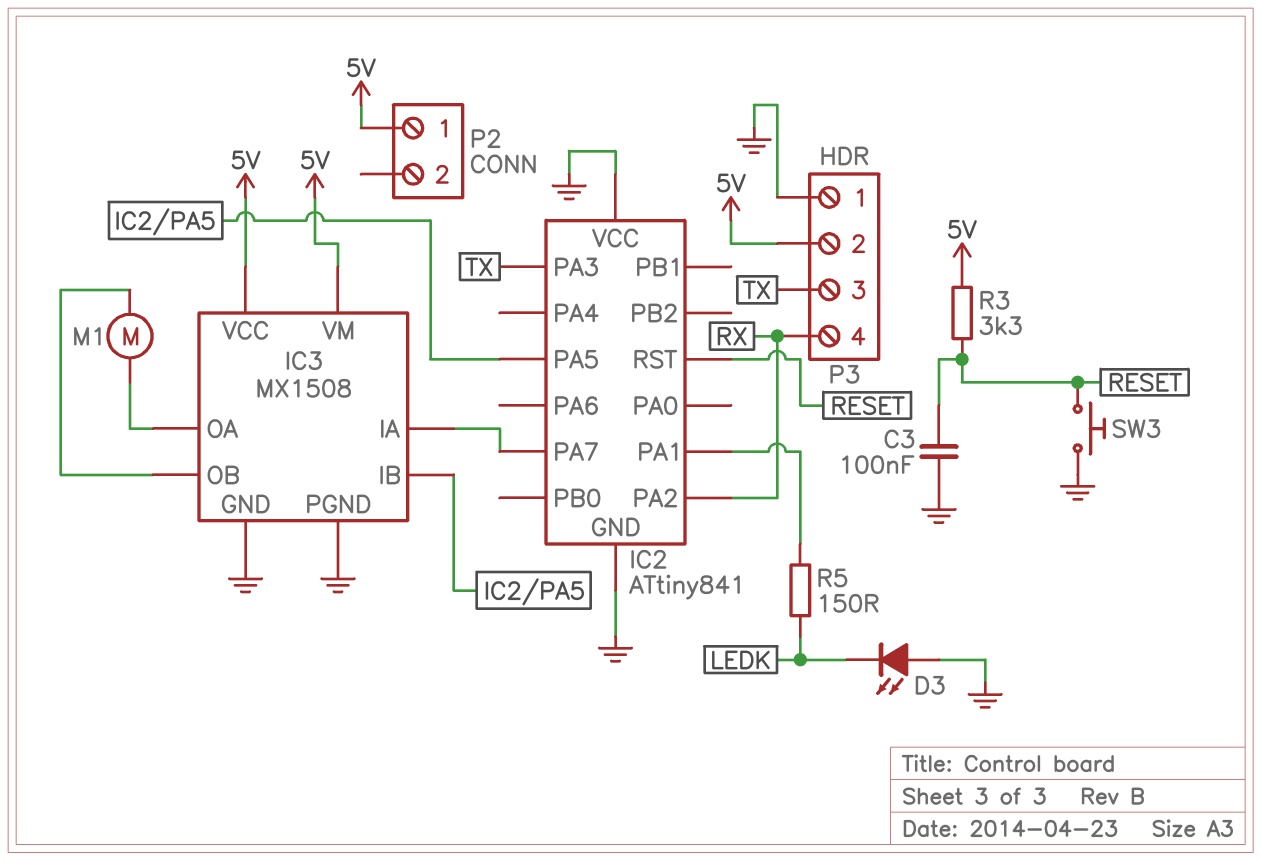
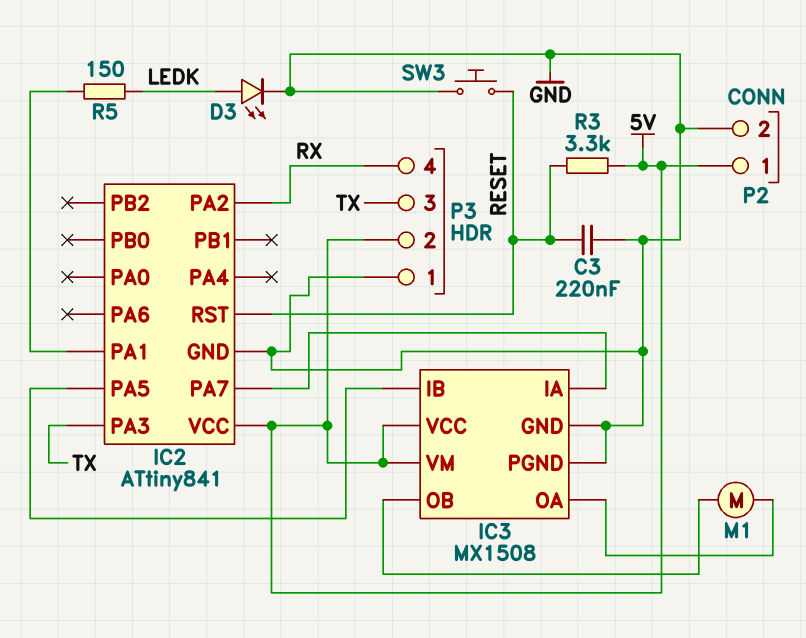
C3: 100nF (GND, RESET) -> 220nF (GND, RESET)
D3: LED (A GND, K LEDK) -> LED (A LEDK, K GND)
IC2 pin VCC: GND -> 5V
P2 pin 2: none -> GND

